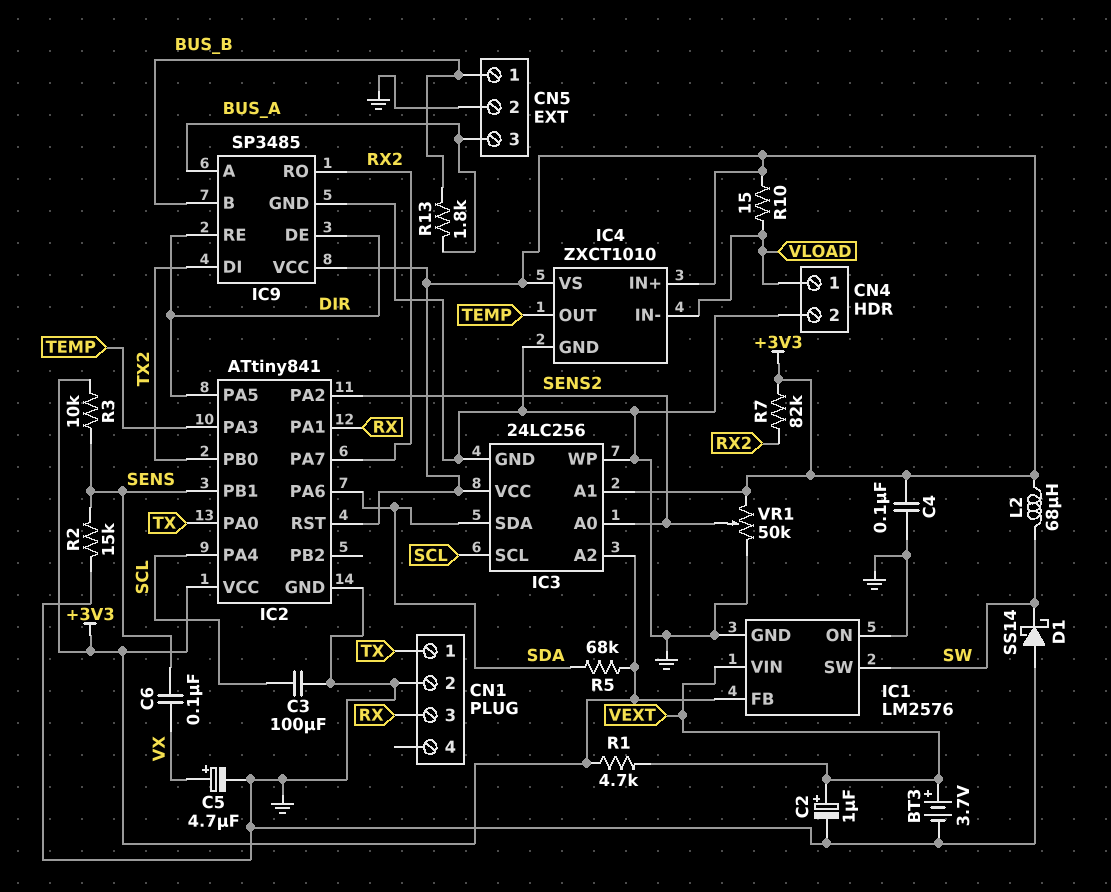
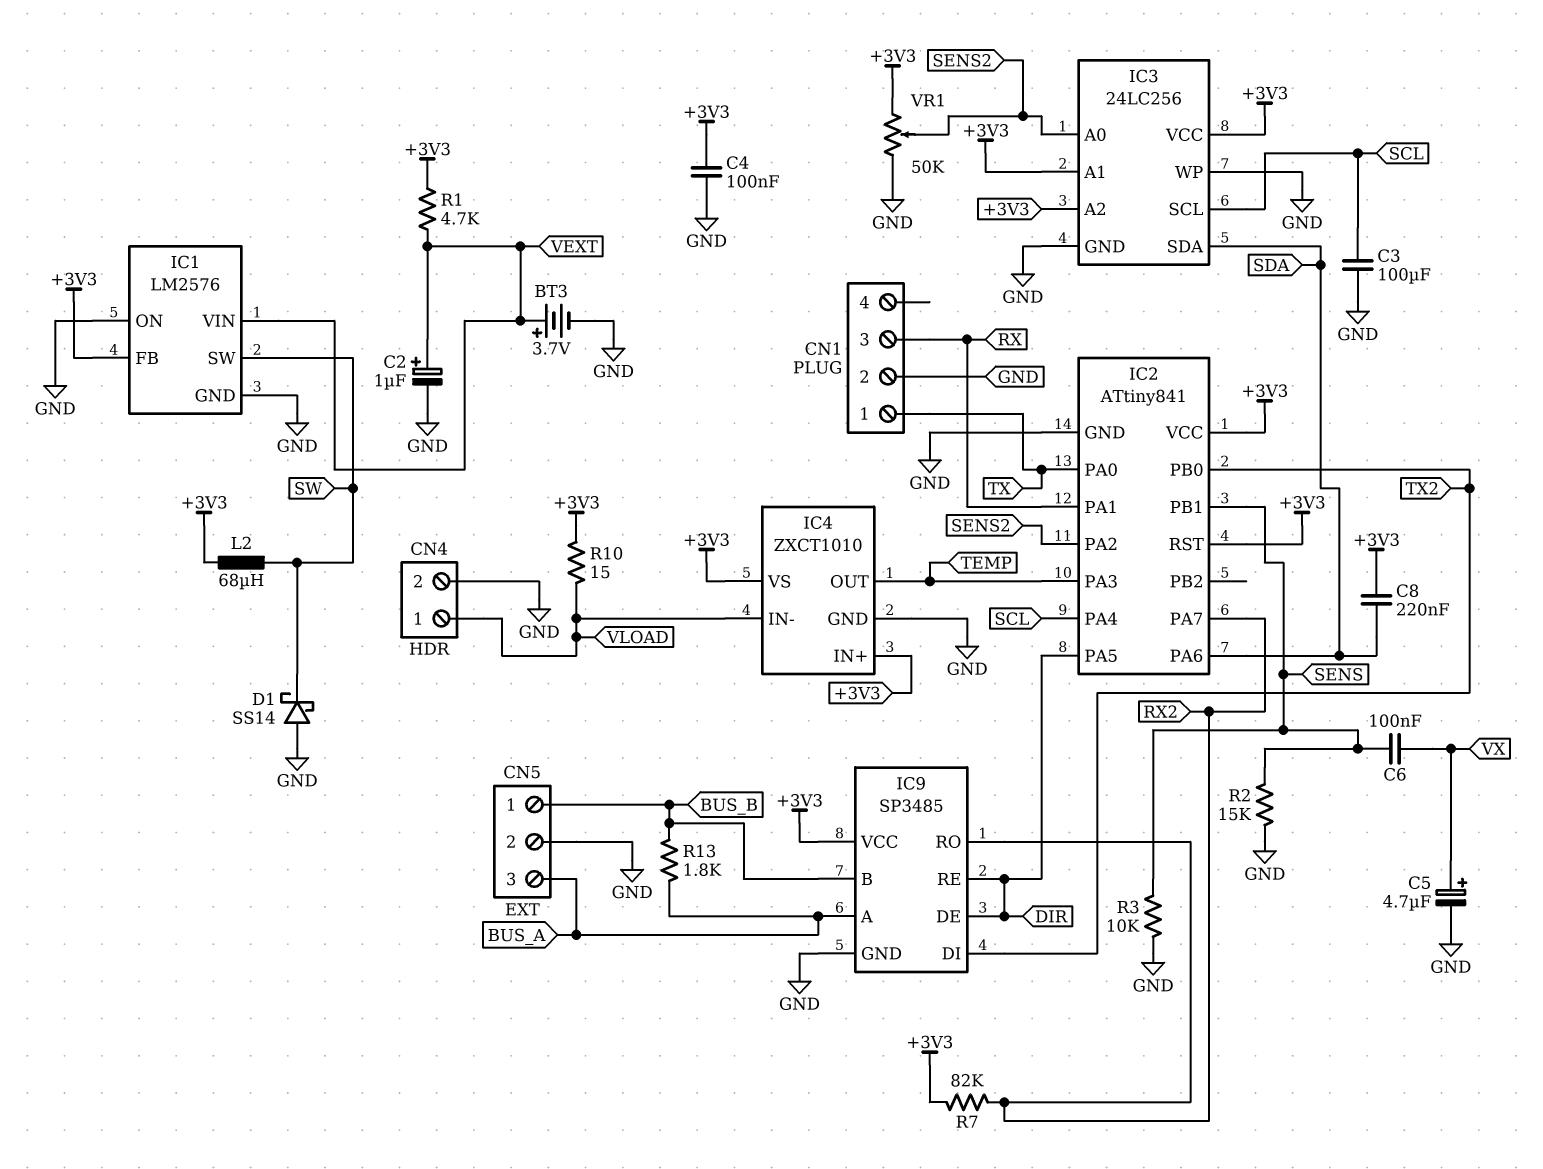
C8: none -> 220nF (+3V3, SDA)
R3: 10k (+3V3, SENS) -> 10k (GND, SENS)
R5: 68k (+3V3, SDA) -> none

